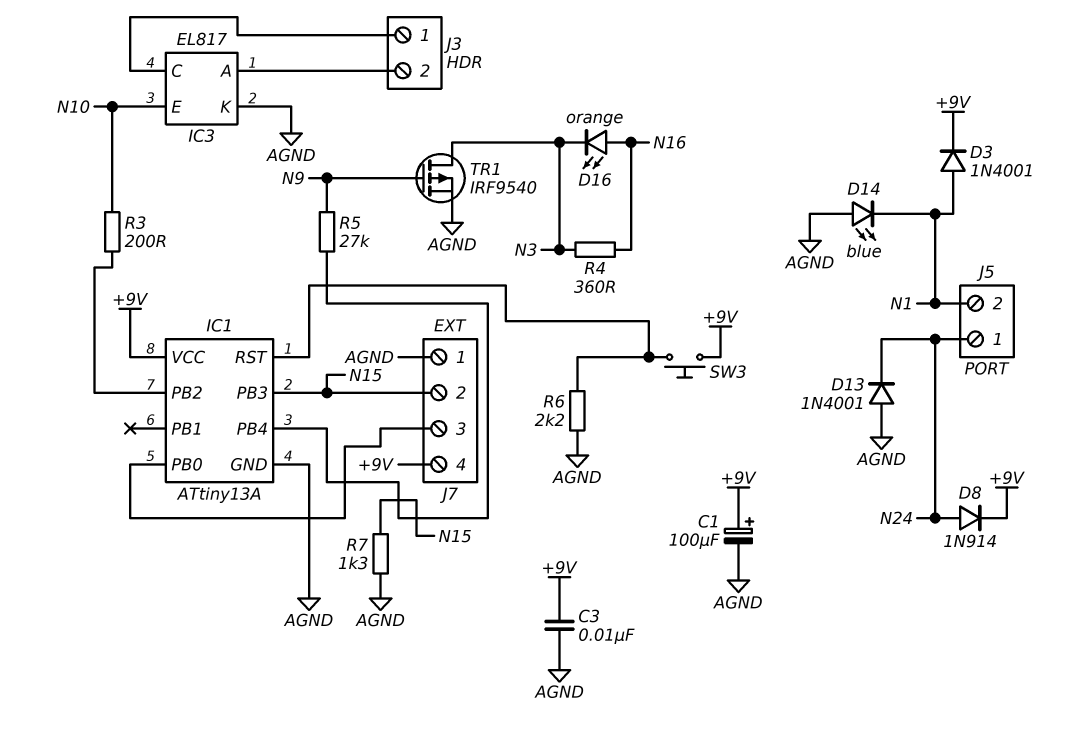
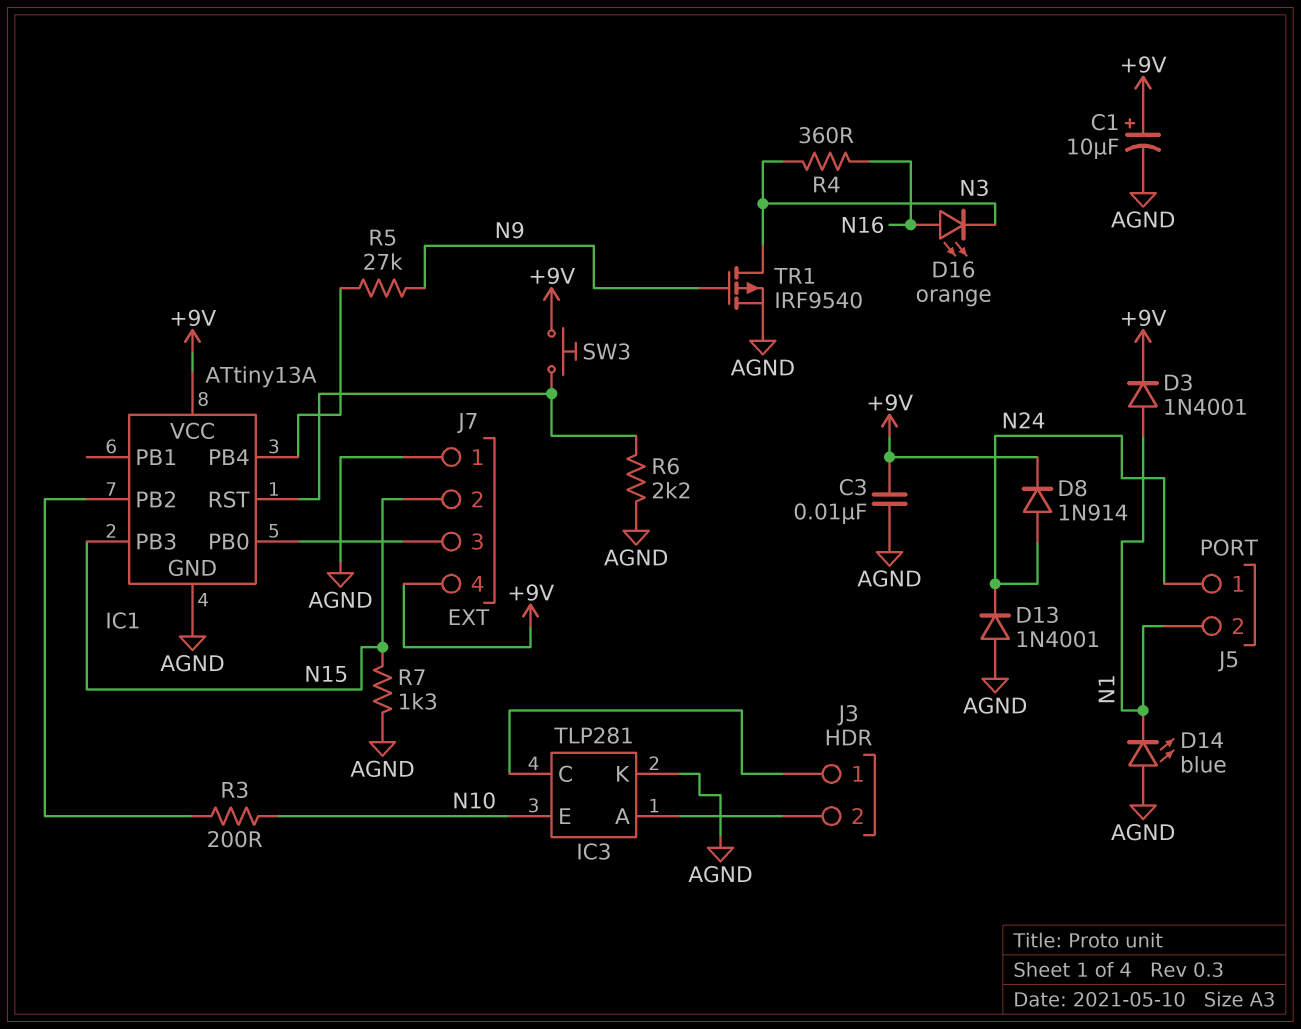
C1: 100uF (plus +9V, minus AGND) -> 10uF (plus +9V, minus AGND)
IC3: EL817 -> TLP281

